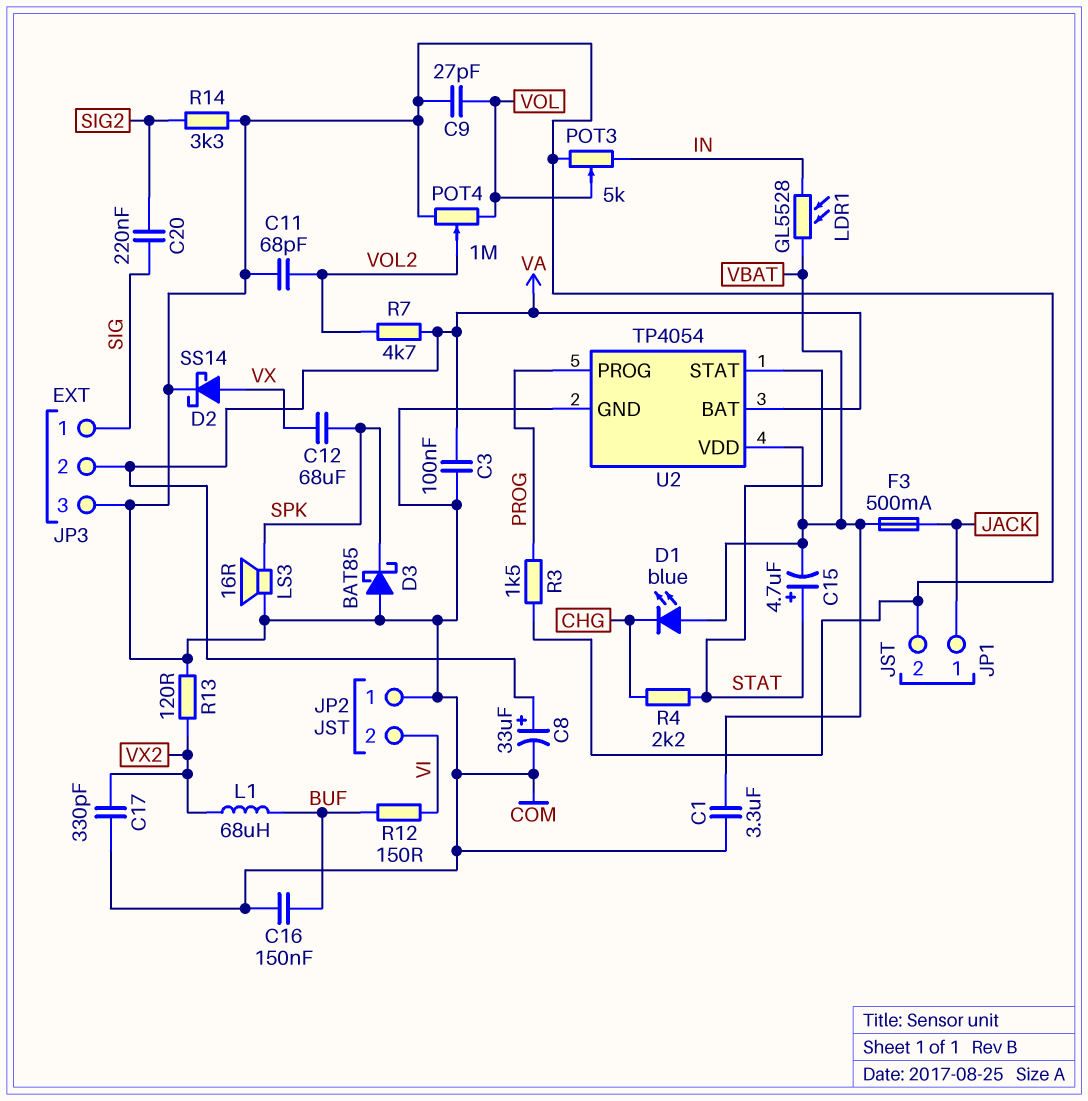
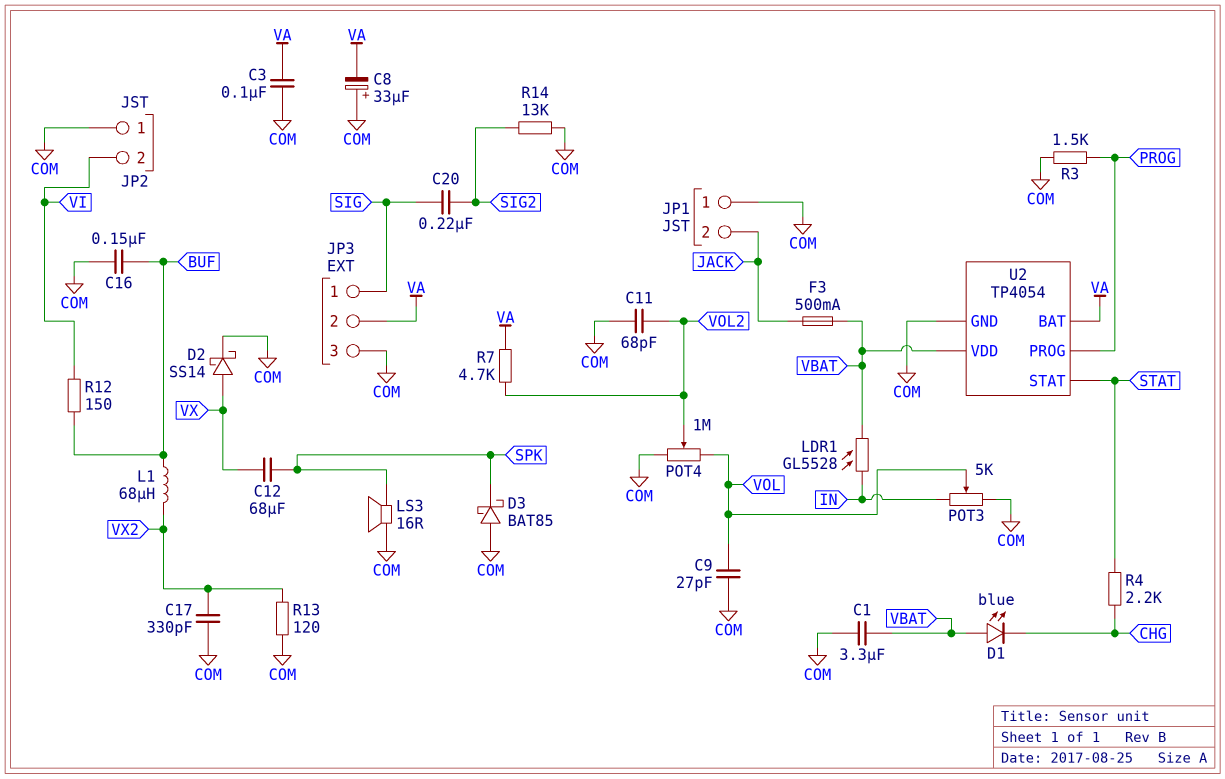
C8: 33uF (plus VA, minus COM) -> 33uF (plus COM, minus VA)
C15: 4.7uF (plus STAT, minus VBAT) -> none
JP1 pin 1: JACK -> COM
JP1 pin 2: COM -> JACK
R14: 3.3k (COM, SIG2) -> 13k (COM, SIG2)

